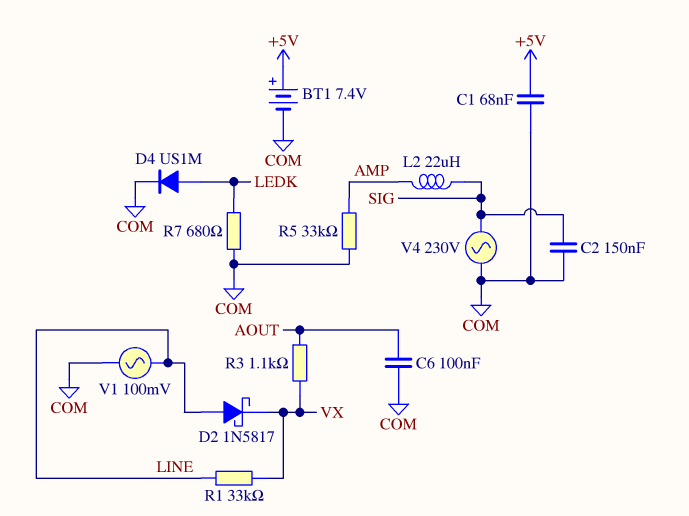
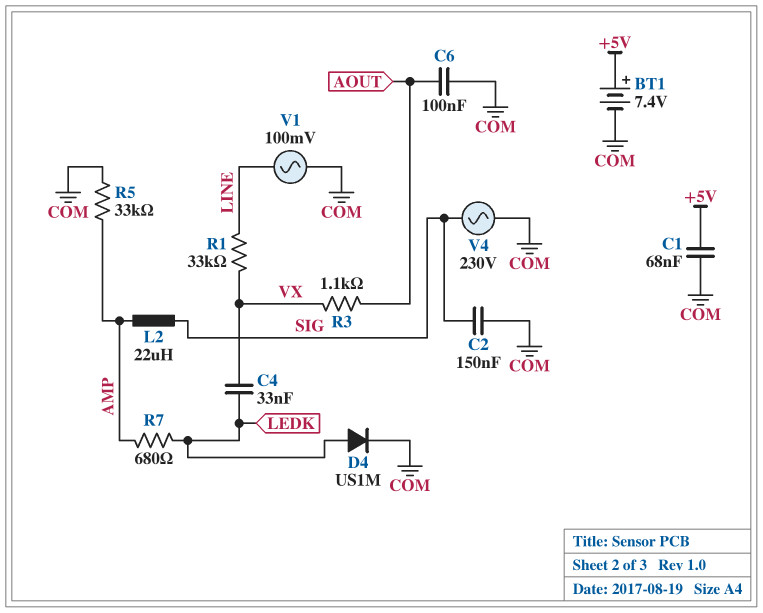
C4: none -> 33nF (LEDK, VX)
D2: schottky 1N5817 (A LINE, K VX) -> none
R7: 680 (COM, LEDK) -> 680 (AMP, LEDK)

